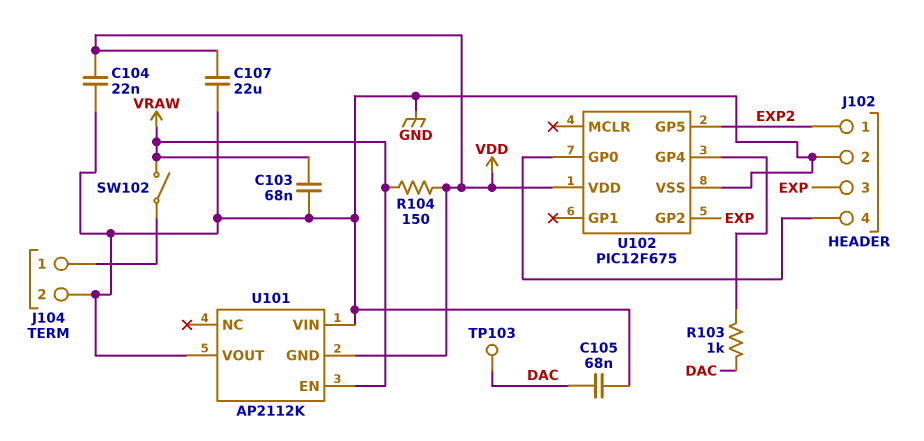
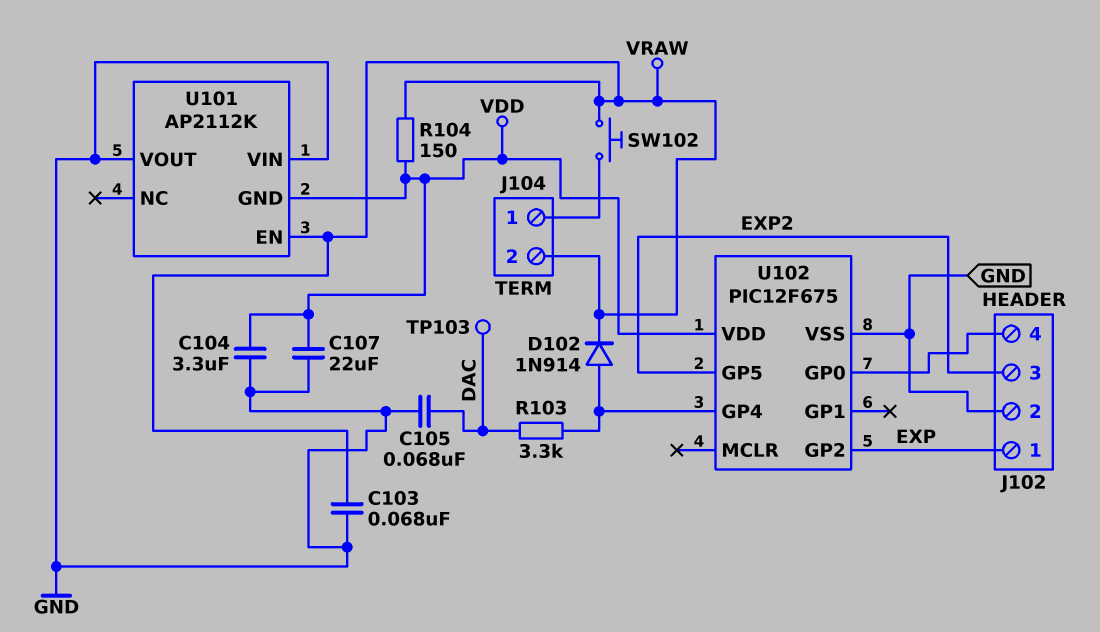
C104: 22nF (GND, VDD) -> 3.3uF (GND, VDD)
D102: none -> diode 1N914 (A U102/GP4, K VRAW)
J102 pin 1: EXP2 -> EXP
J102 pin 3: EXP -> EXP2
J104 pin 2: GND -> VRAW
R103: 1k (DAC, U102/GP4) -> 3.3k (DAC, U102/GP4)
SW102: switch (J104/1, VRAW) -> button (J104/1, VRAW)

